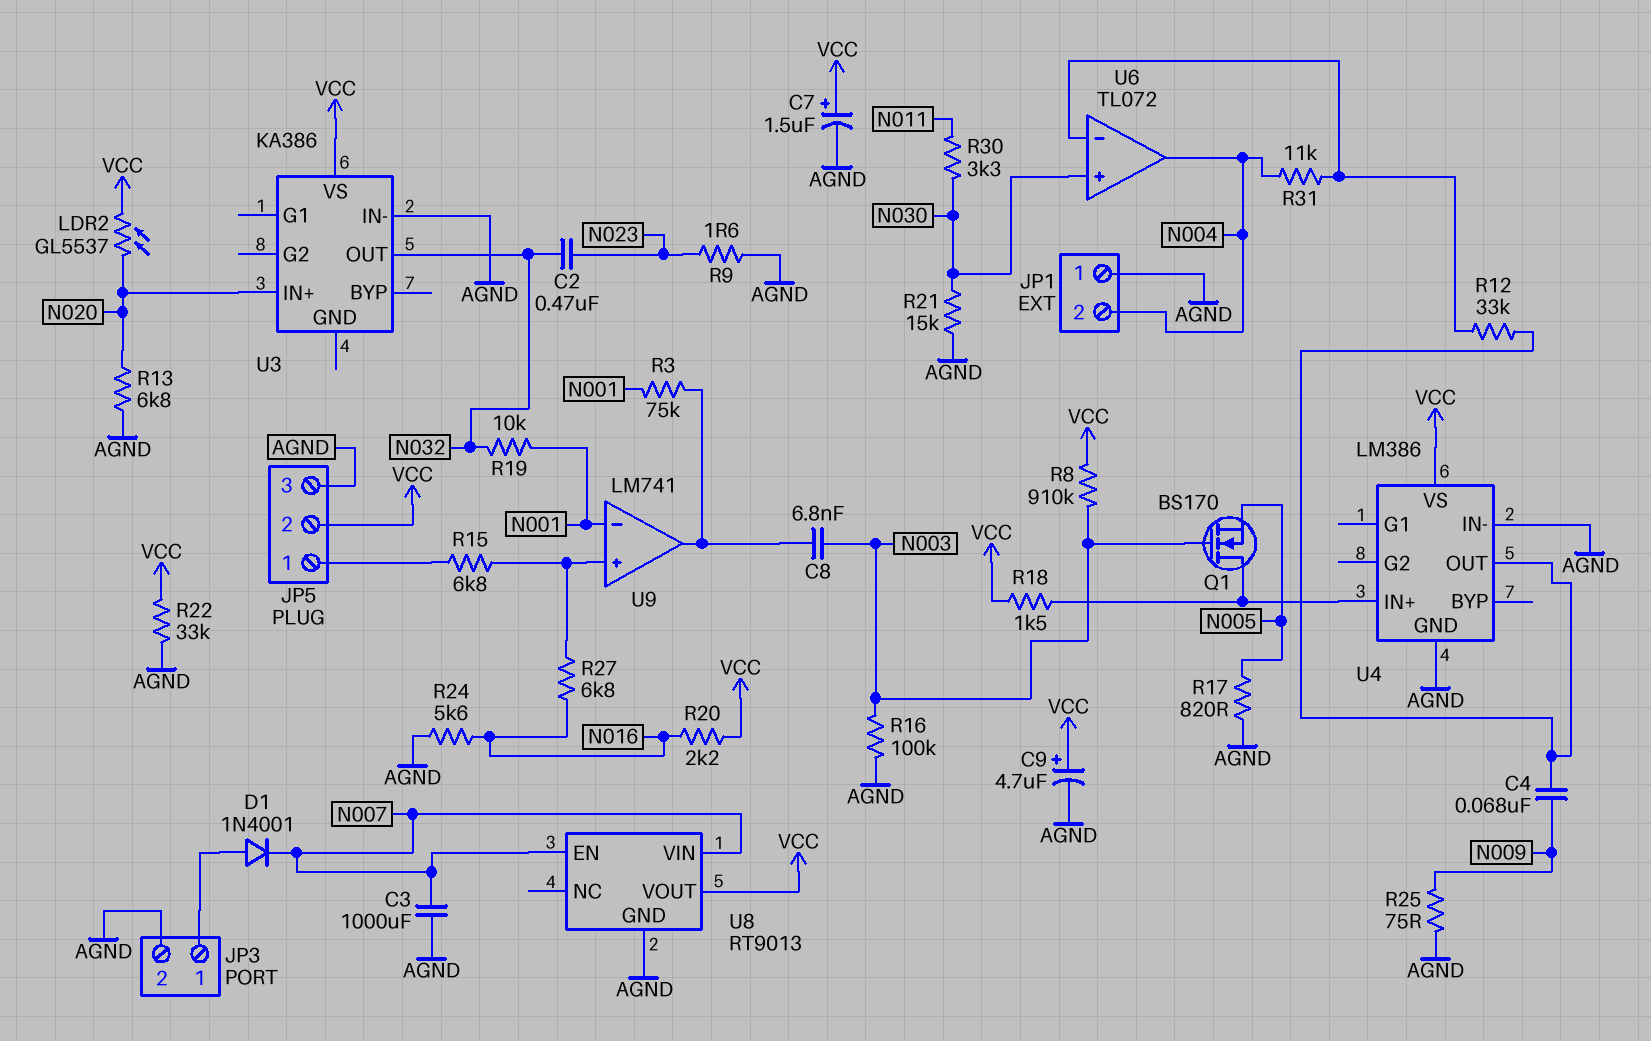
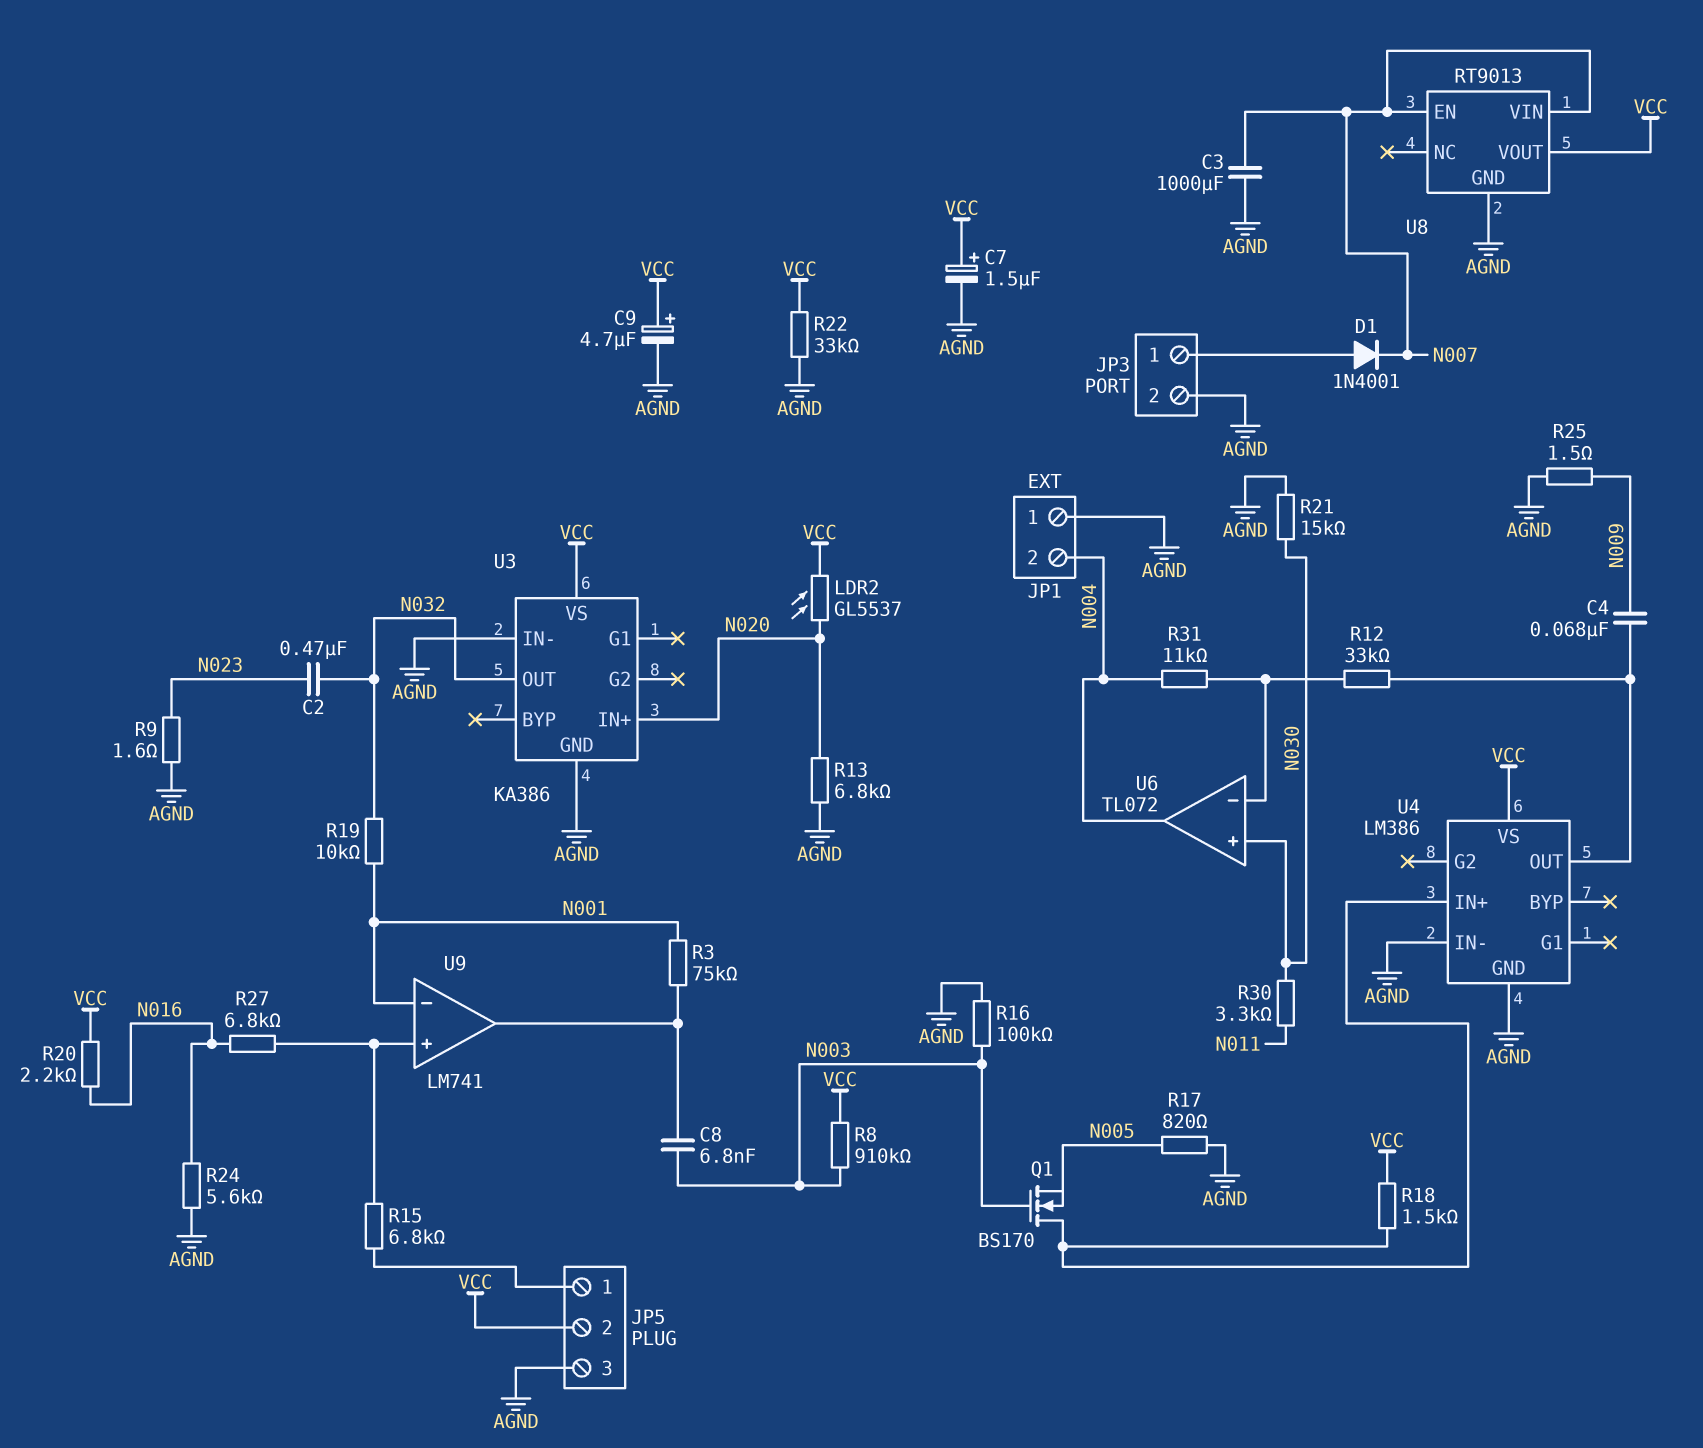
R25: 75 (AGND, N009) -> 1.5 (AGND, N009)
U3 pin GND: none -> AGND

